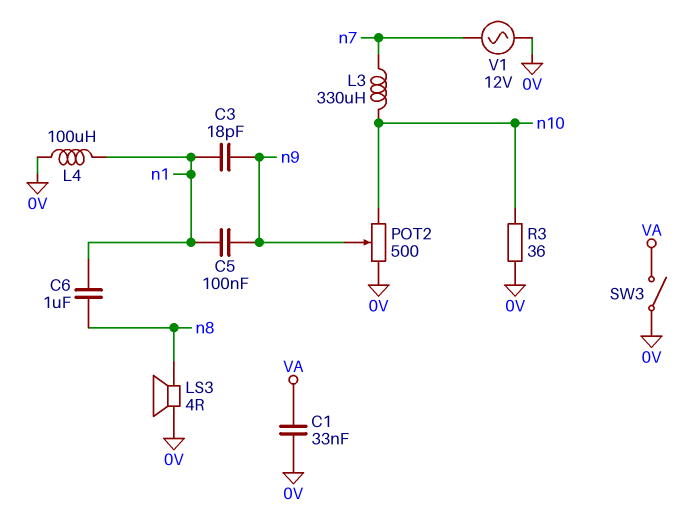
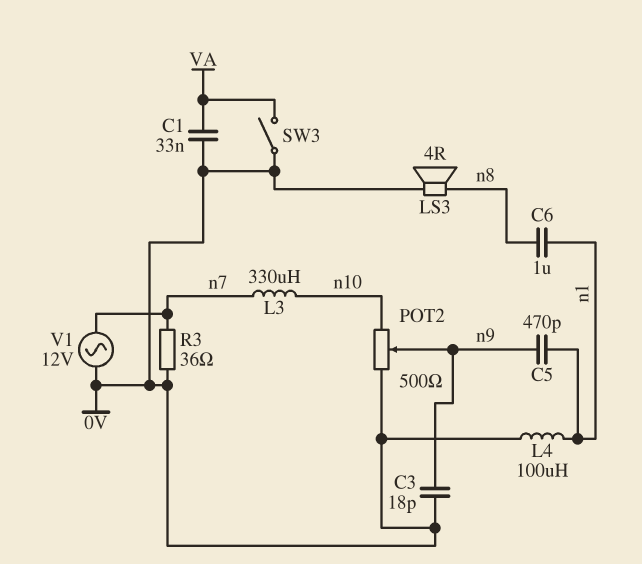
C3: 18pF (n1, n9) -> 18pF (0V, n9)
C5: 100nF (n1, n9) -> 470pF (n1, n9)
R3: 36 (0V, n10) -> 36 (0V, n7)

